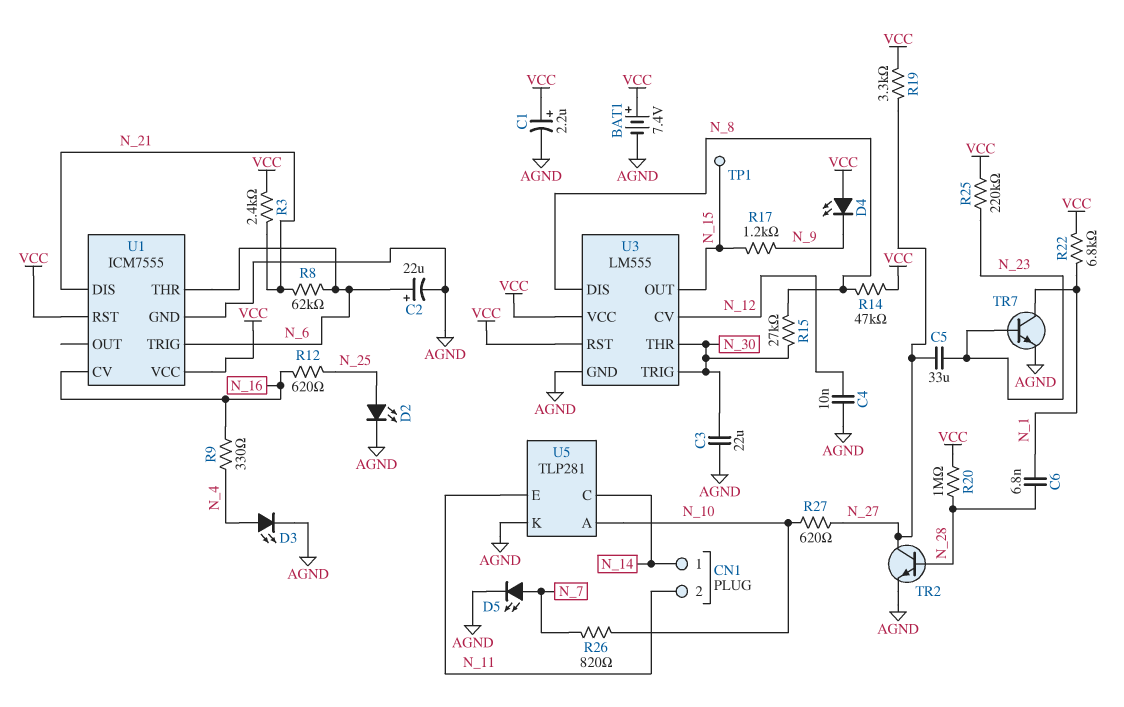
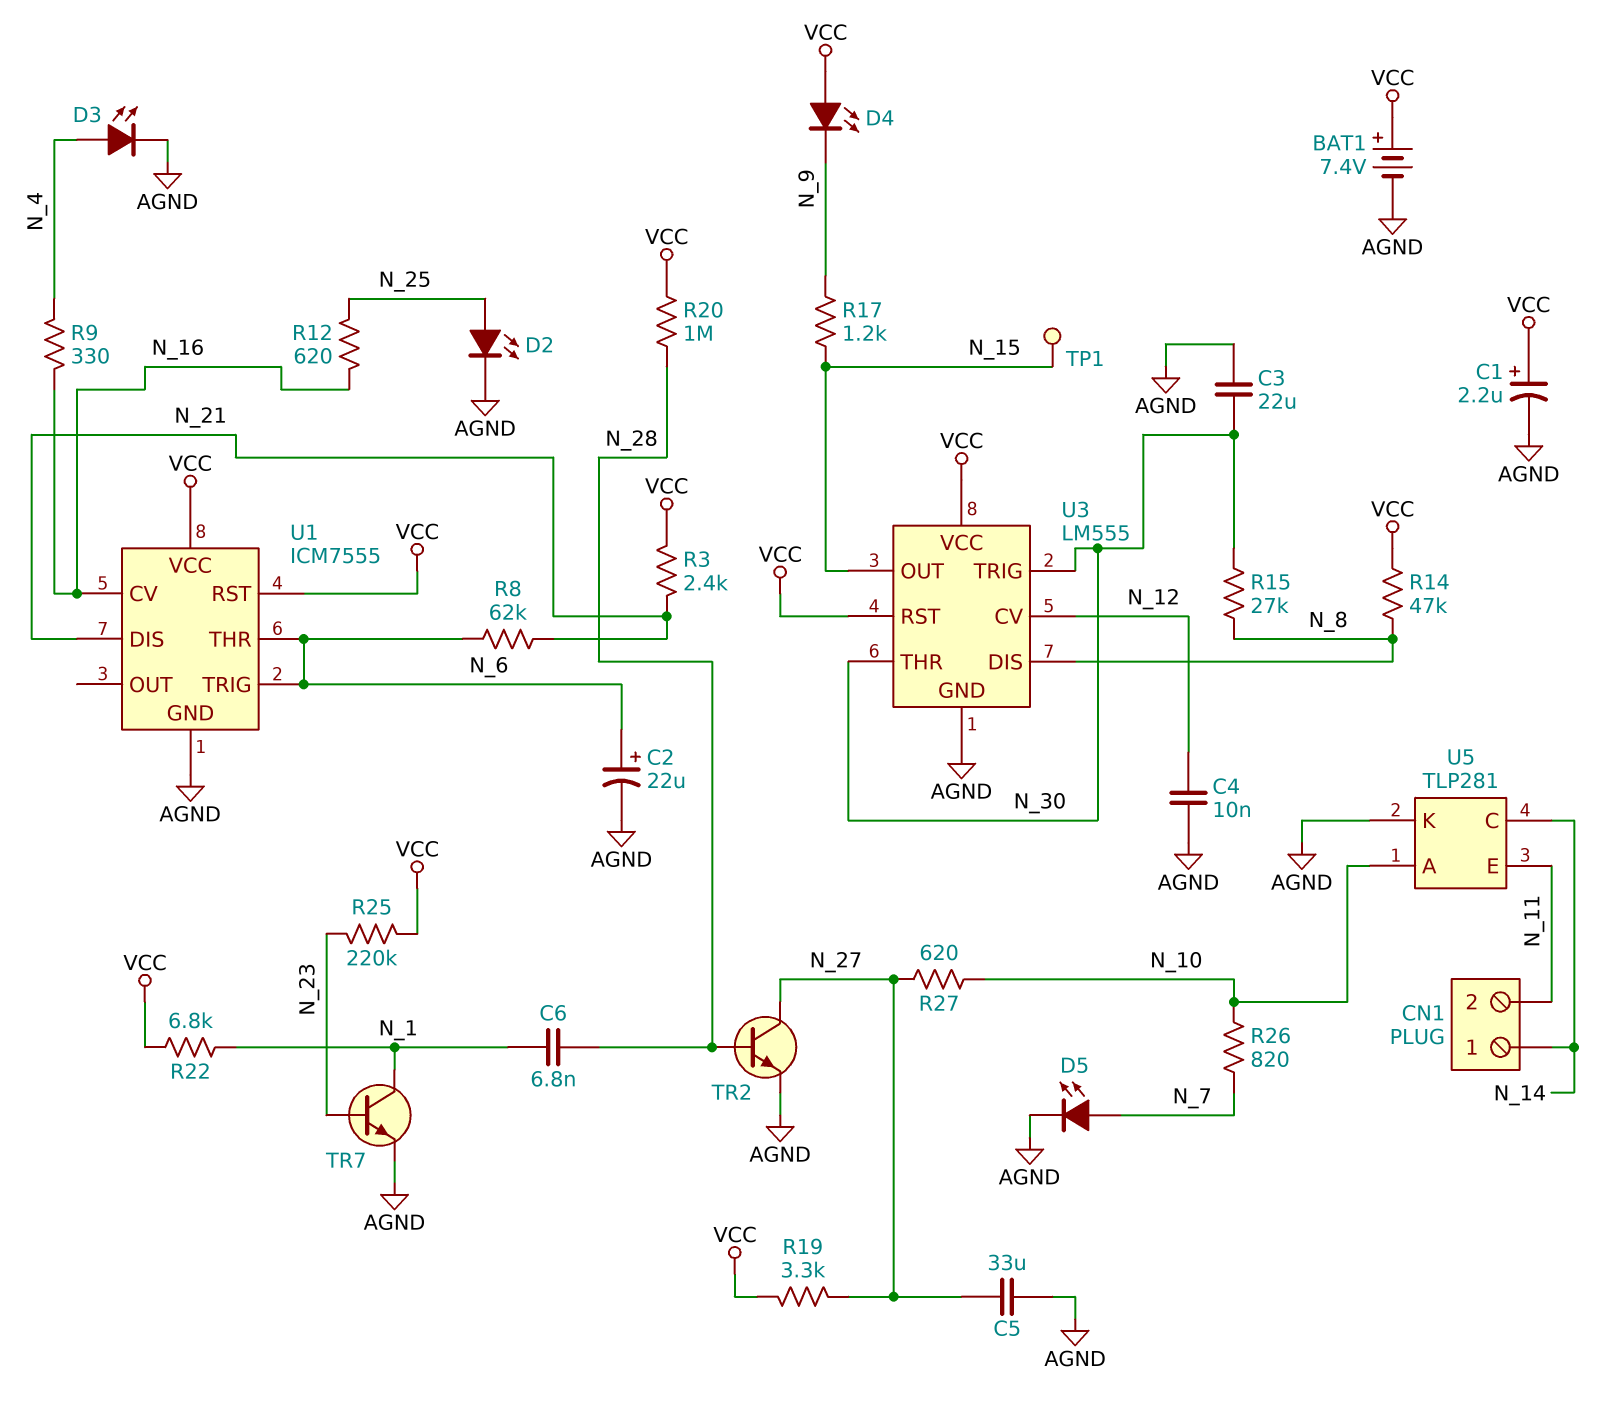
C5: 33uF (N_23, N_27) -> 33uF (AGND, N_27)

